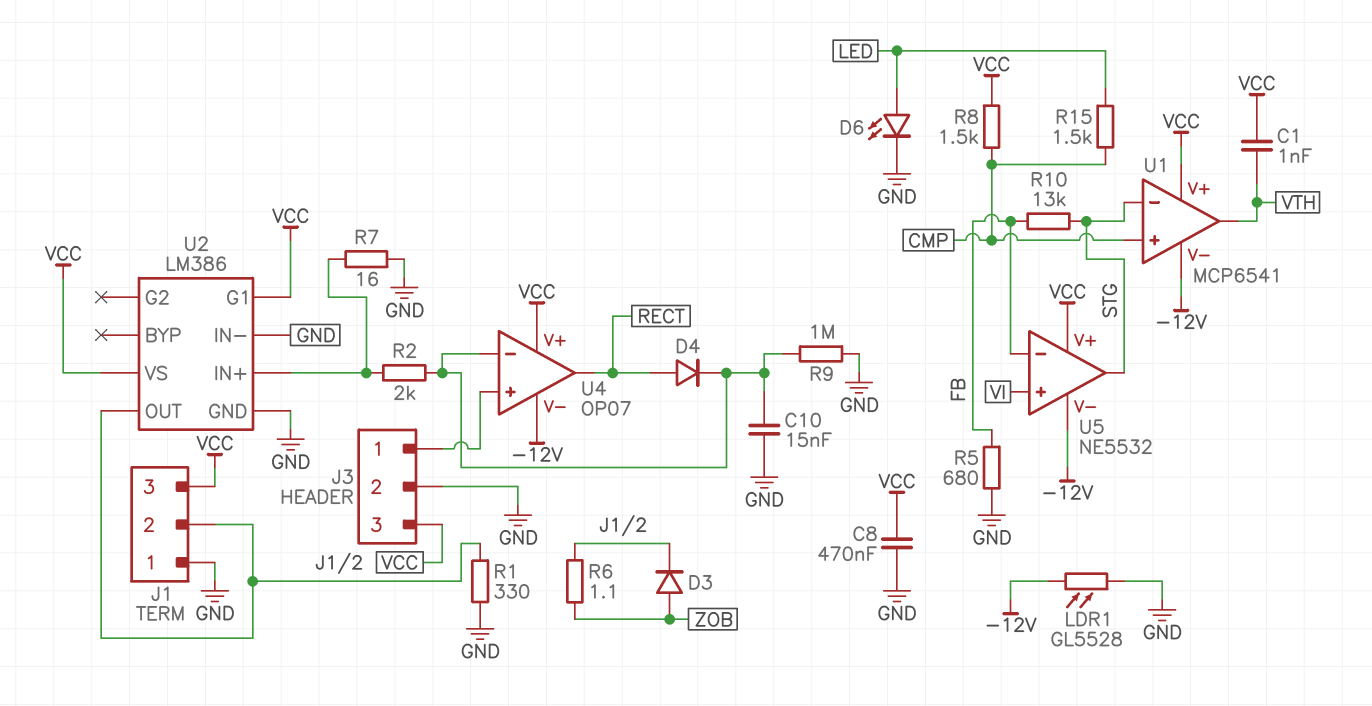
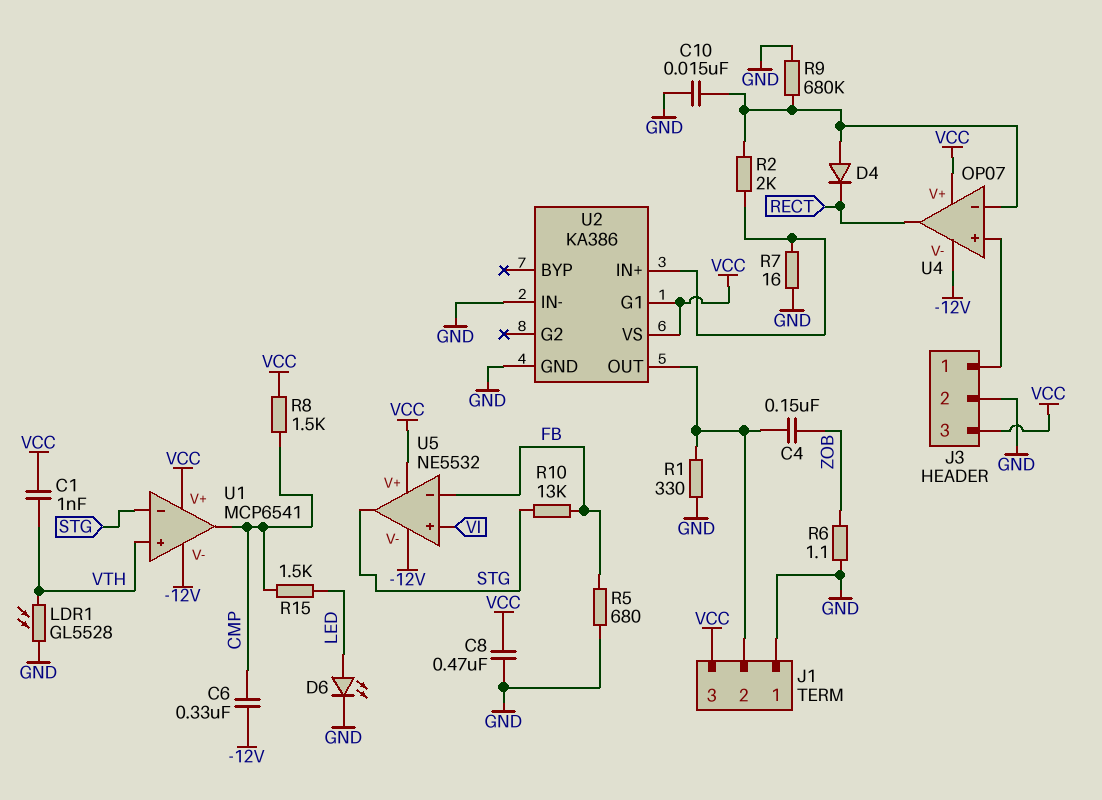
C4: none -> 150nF (J1/2, ZOB)
C6: none -> 330nF (-12V, CMP)
D3: diode (A ZOB, K J1/2) -> none
D4: diode (A RECT, K U4/in-) -> diode (A U4/in-, K RECT)
LDR1: GL5528 (-12V, GND) -> GL5528 (GND, VTH)
R6: 1.1 (J1/2, ZOB) -> 1.1 (GND, ZOB)
R9: 1M (GND, U4/in-) -> 680k (GND, U4/in-)
U1 pin in+: CMP -> VTH
U1 pin out: VTH -> CMP
U2: LM386 -> KA386

